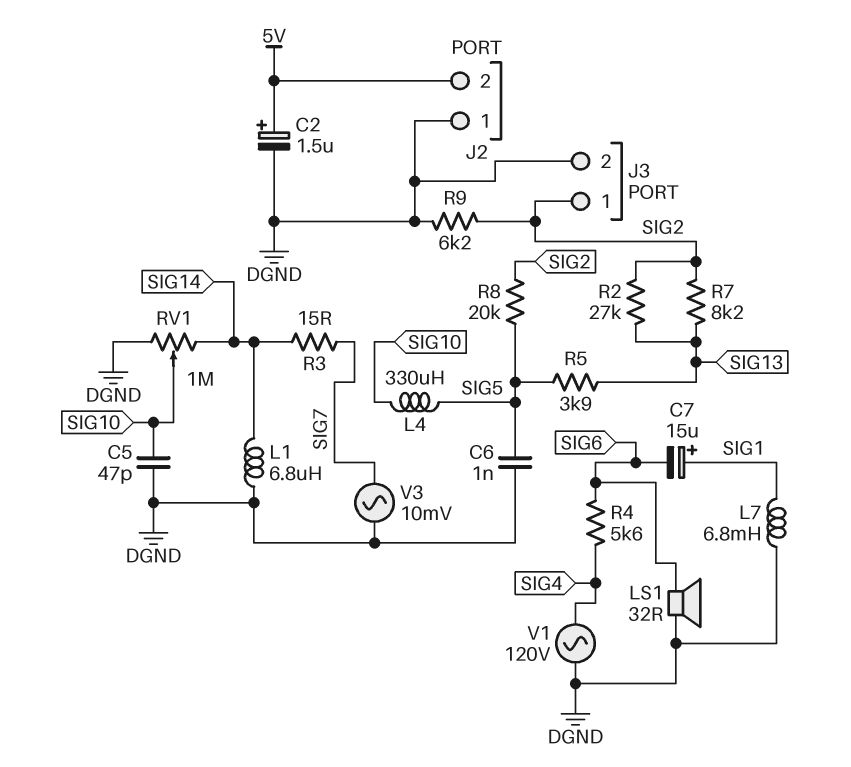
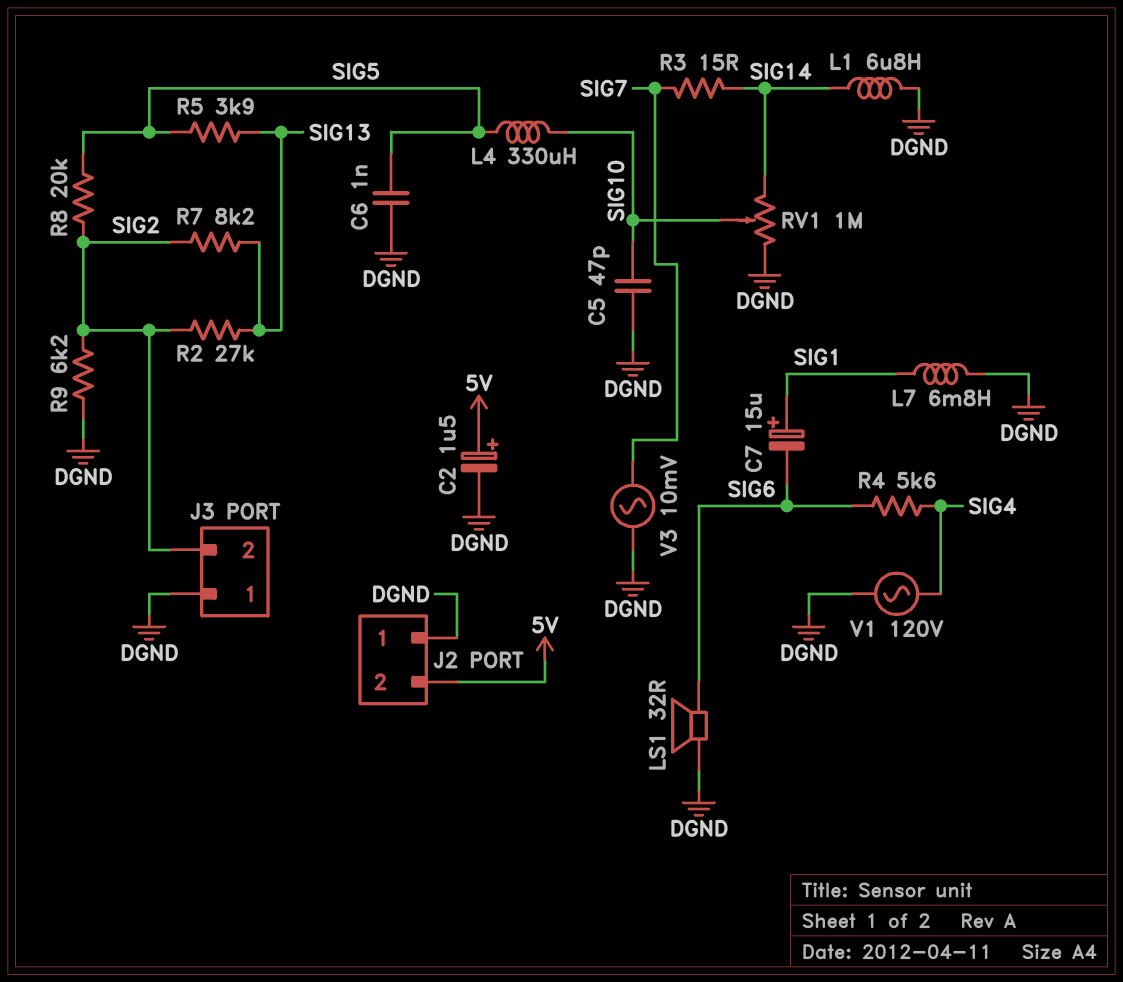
J3 pin 1: SIG2 -> DGND
J3 pin 2: DGND -> SIG2

